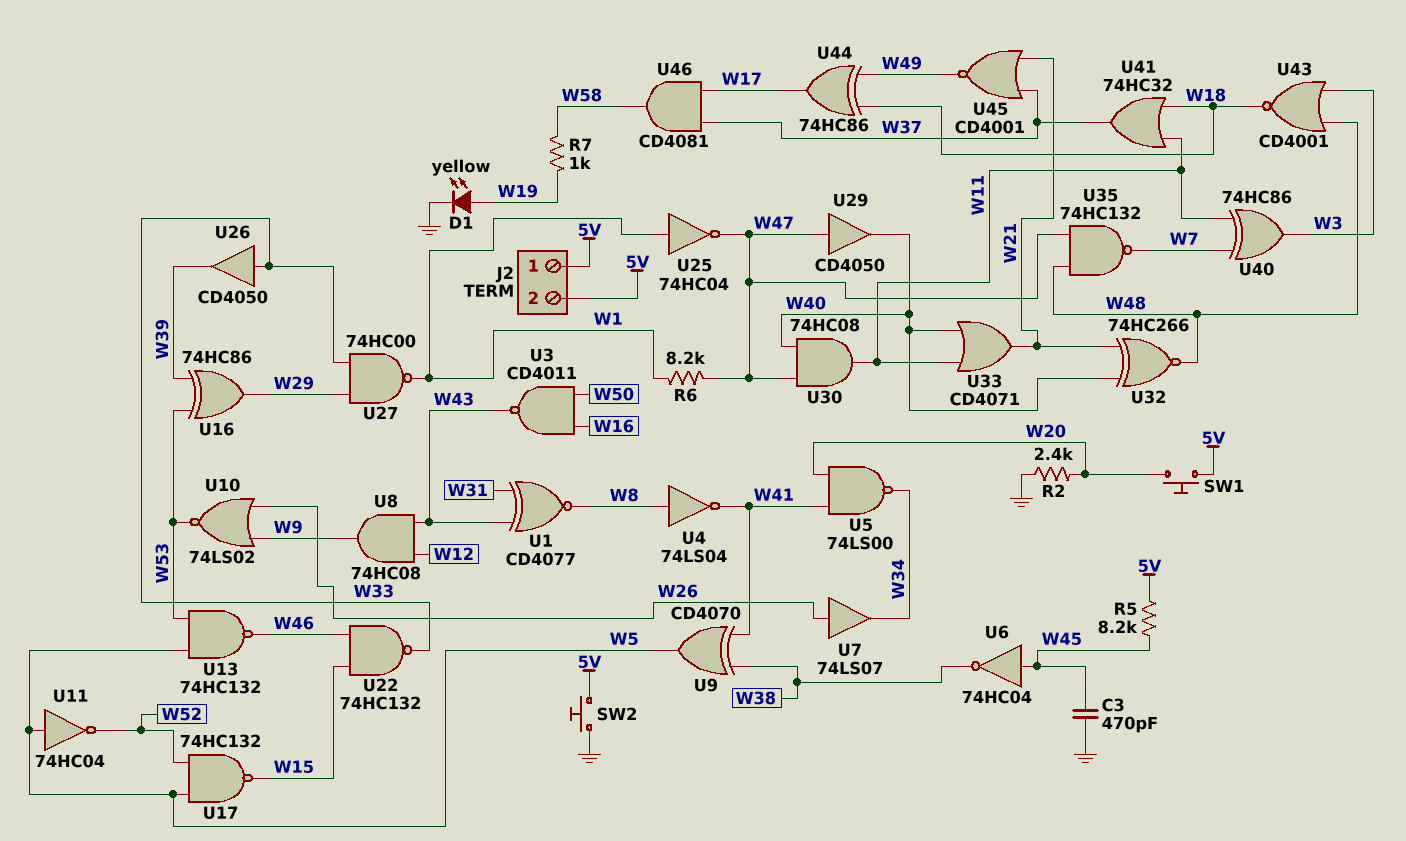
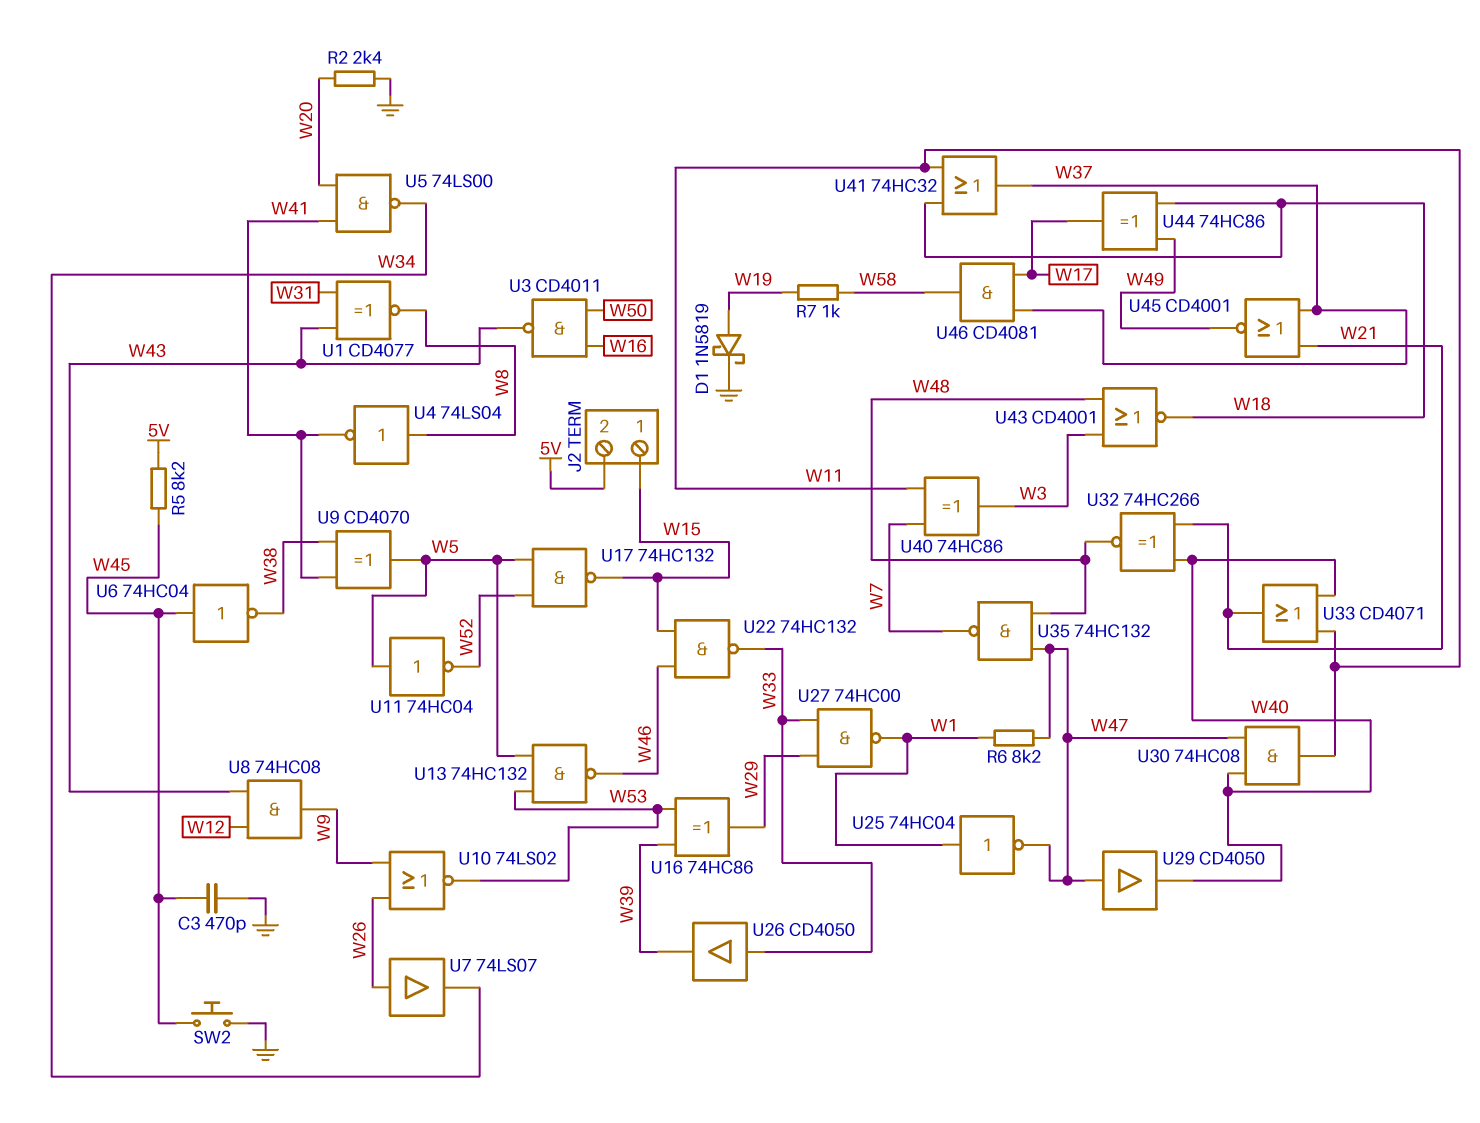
D1: LED yellow (A W19, K GND) -> schottky 1N5819 (A W19, K GND)
J2 pin 1: 5V -> W15
SW1: button (5V, W20) -> none
SW2: button (5V, GND) -> button (GND, W45)

